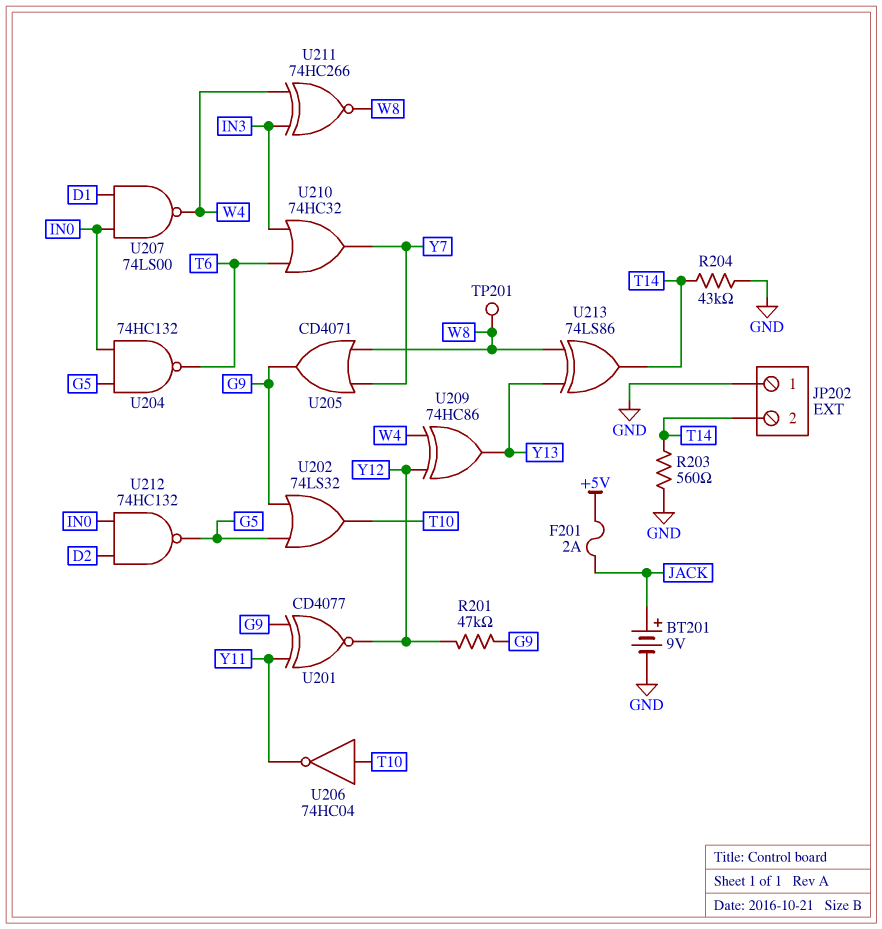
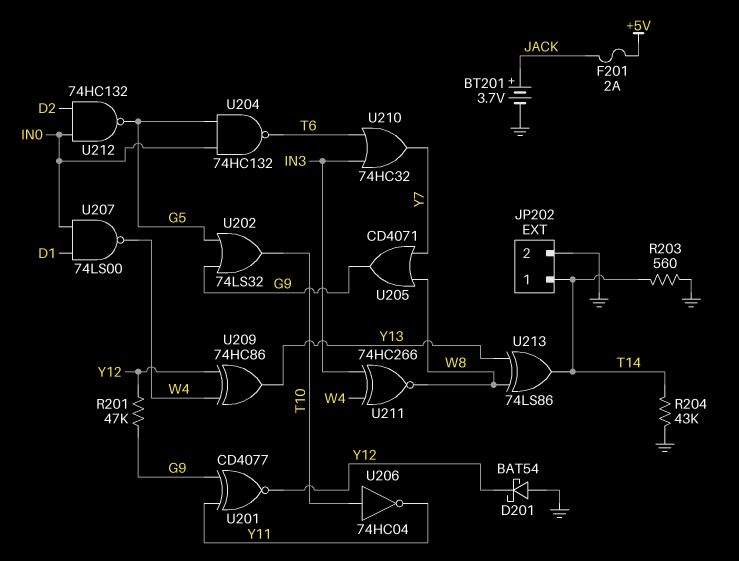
BT201: 9V (plus JACK, minus GND) -> 3.7V (plus JACK, minus GND)
D201: none -> schottky BAT54 (A GND, K Y12)
JP202 pin 1: GND -> T14
JP202 pin 2: T14 -> GND
TP201: test point (W8) -> none

